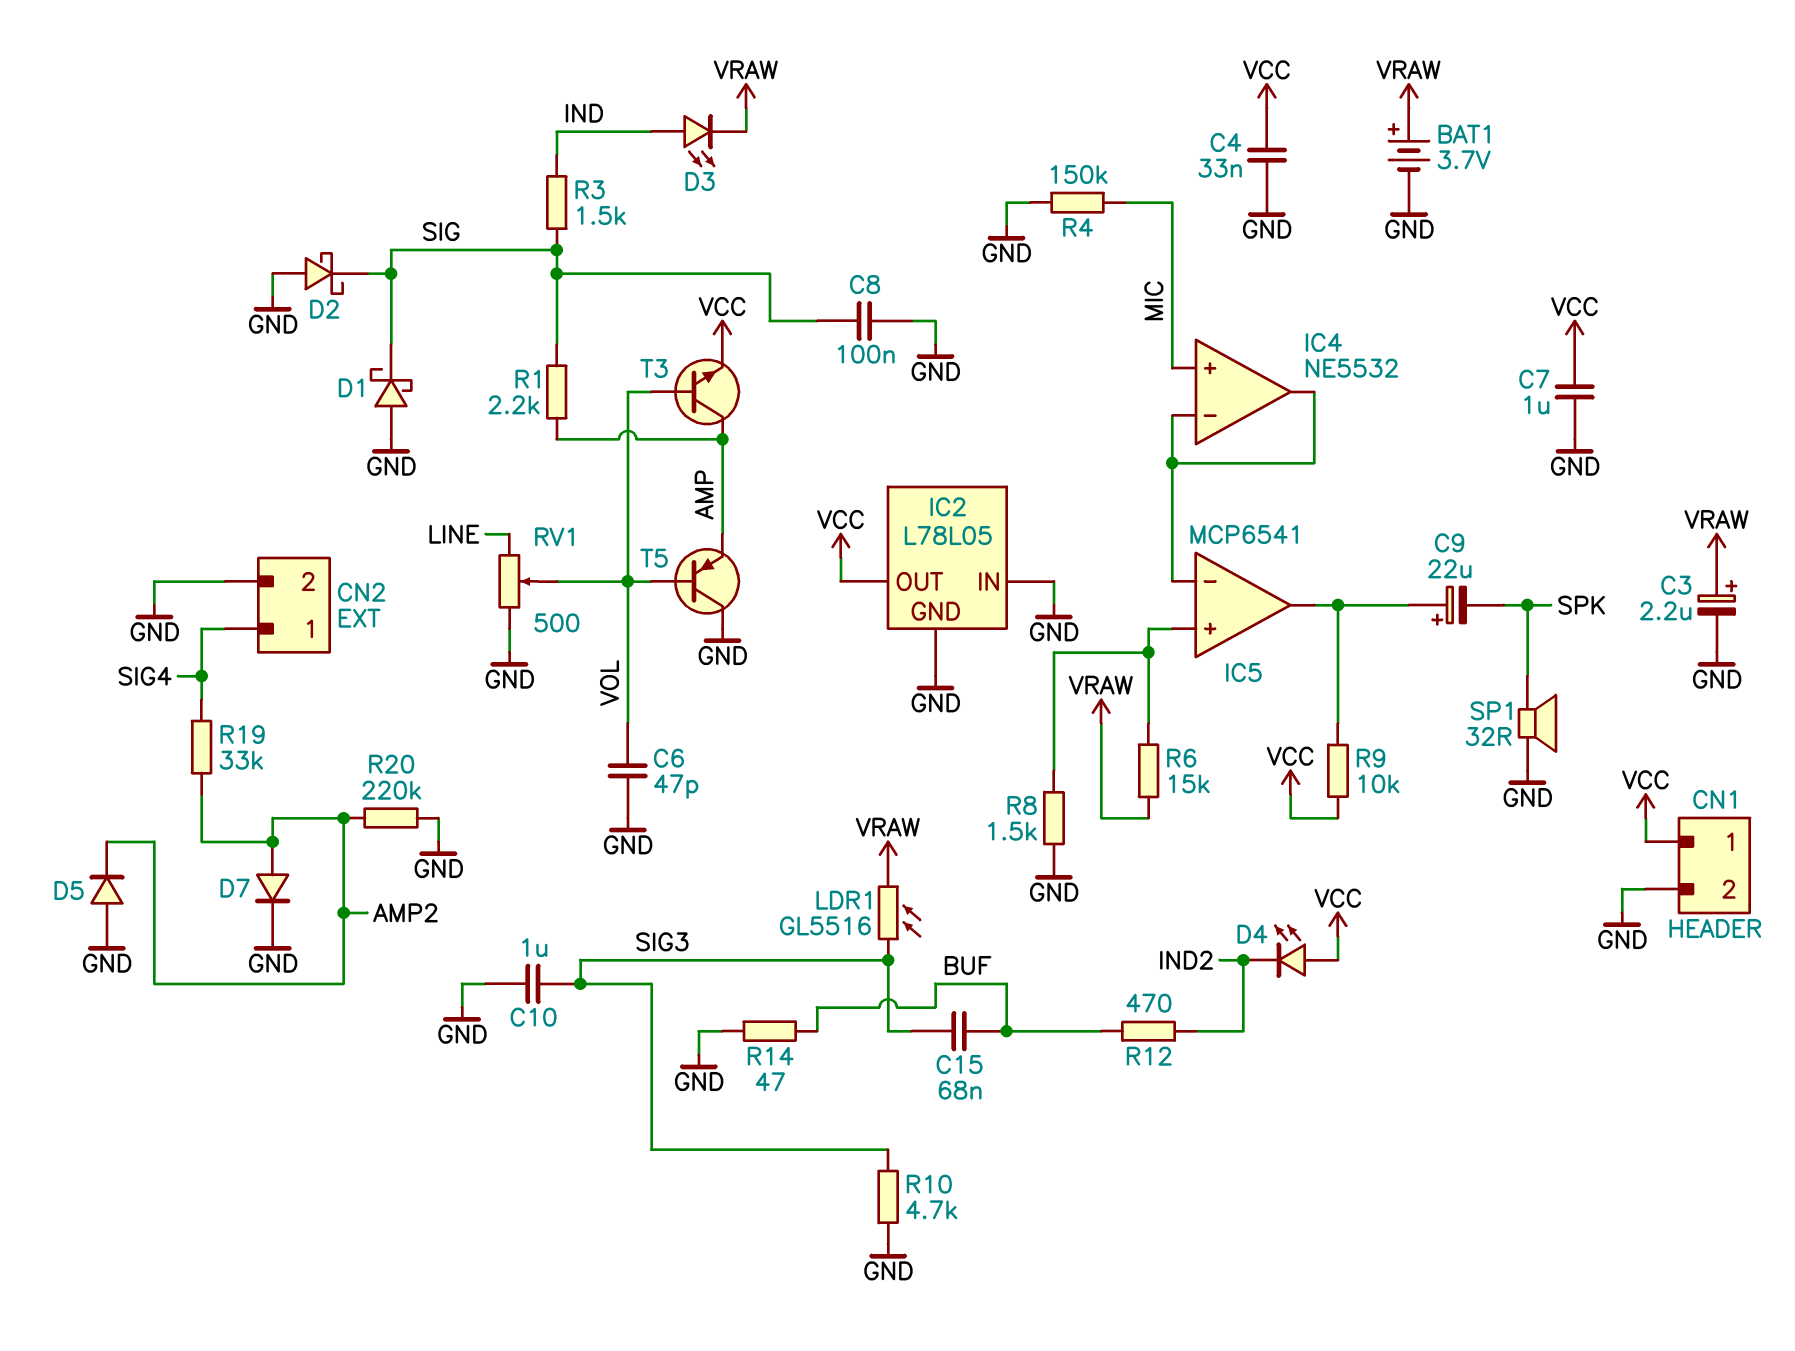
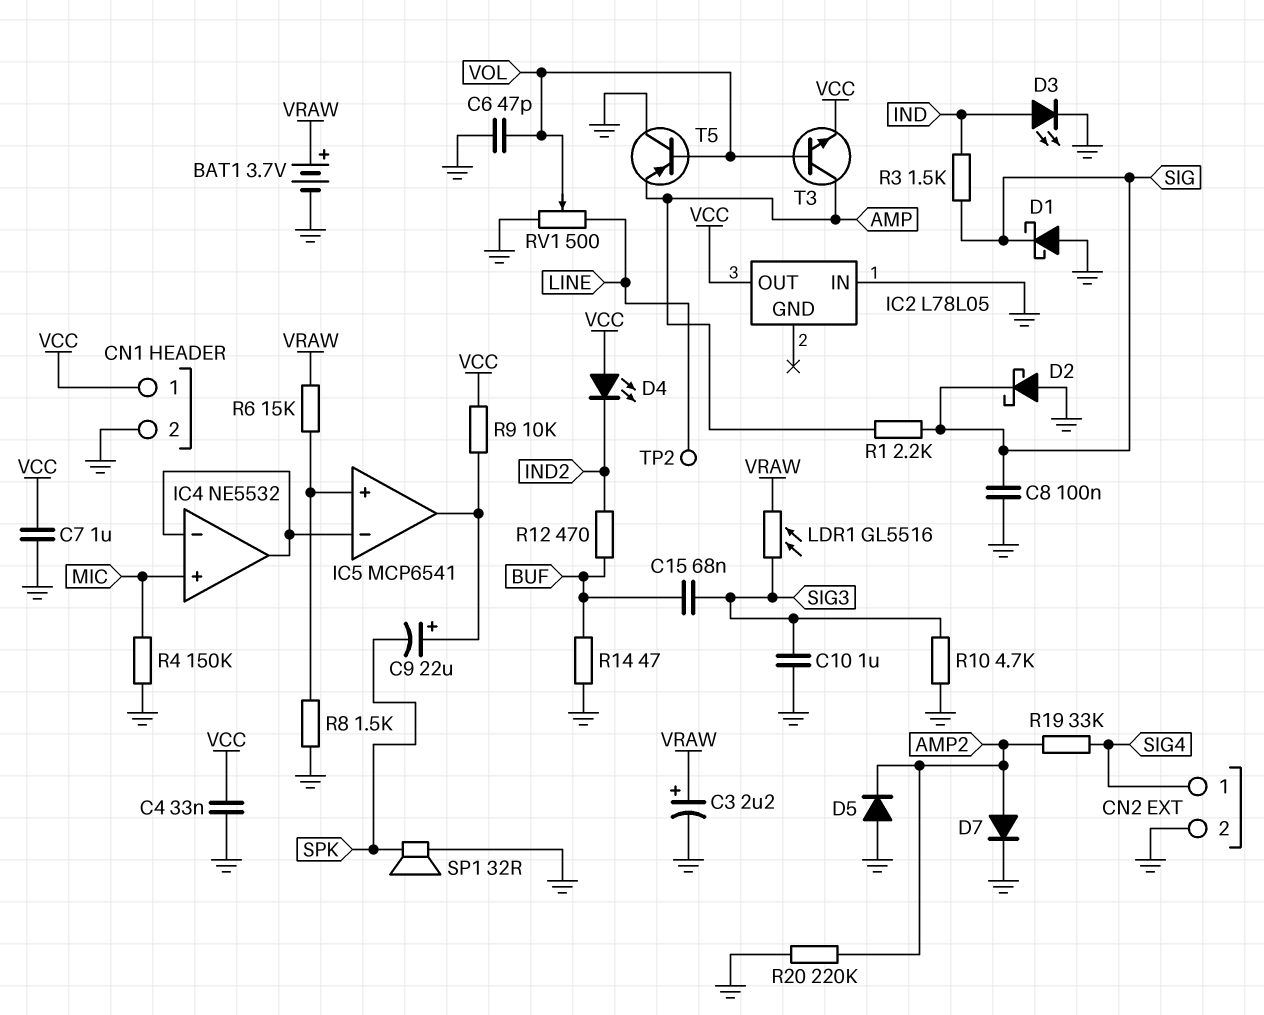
D3: LED (A IND, K VRAW) -> LED (A IND, K GND)
IC2 pin GND: GND -> none
TP2: none -> test point (LINE)

